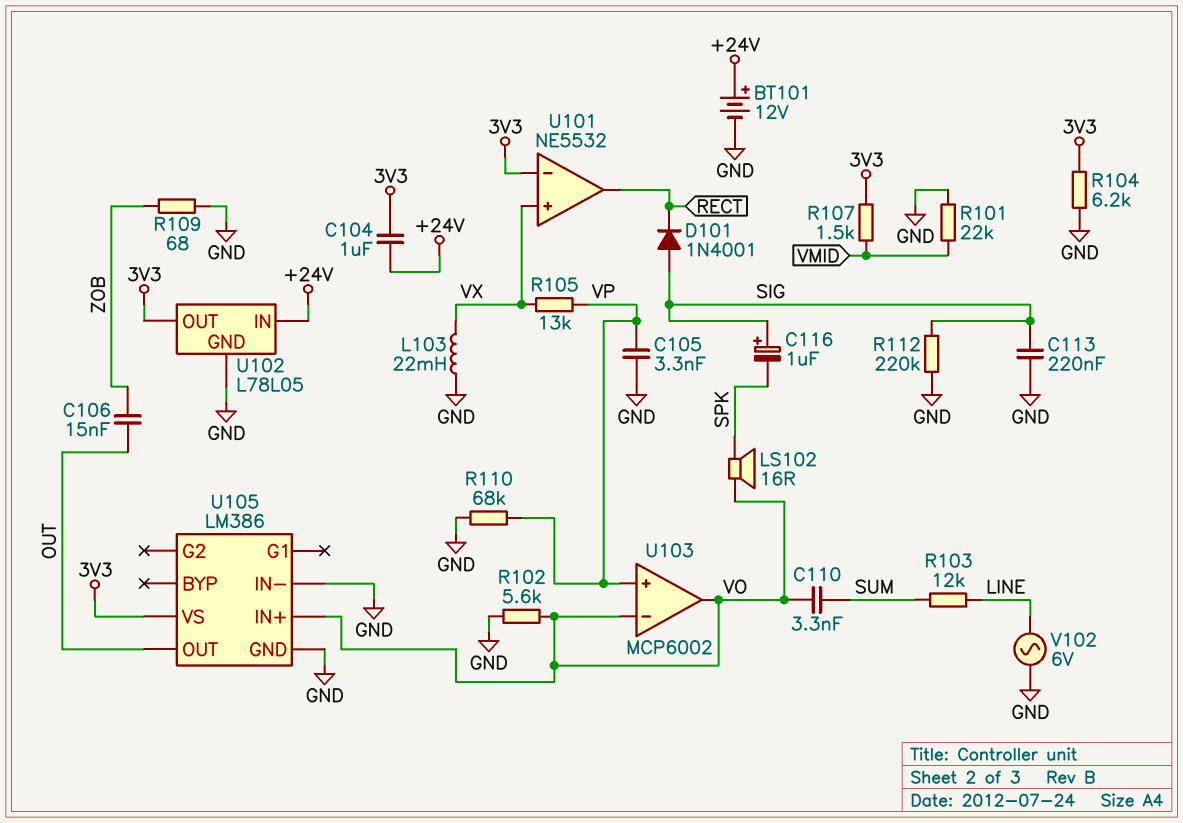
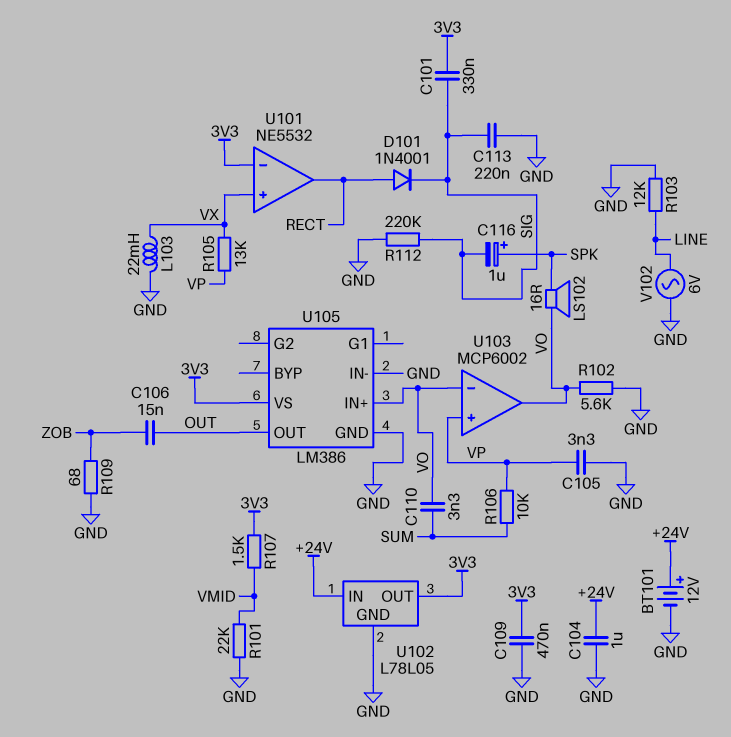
C101: none -> 330nF (3V3, SIG)
C104: 1uF (+24V, 3V3) -> 1uF (+24V, GND)
C109: none -> 470nF (3V3, GND)
C116: 1uF (plus SIG, minus SPK) -> 1uF (plus SPK, minus SIG)
D101: diode 1N4001 (A SIG, K RECT) -> diode 1N4001 (A RECT, K SIG)
R103: 12k (LINE, SUM) -> 12k (GND, LINE)
R104: 6.2k (3V3, GND) -> none
R106: none -> 10k (SUM, VP)
R110: 68k (GND, VP) -> none

